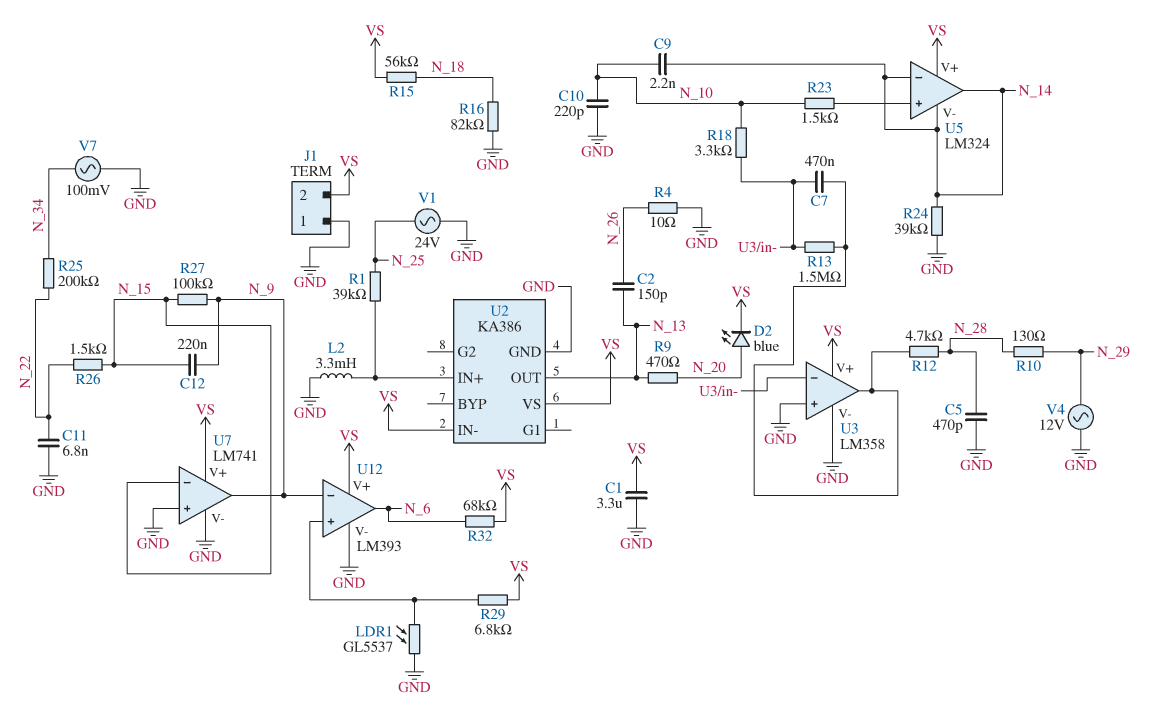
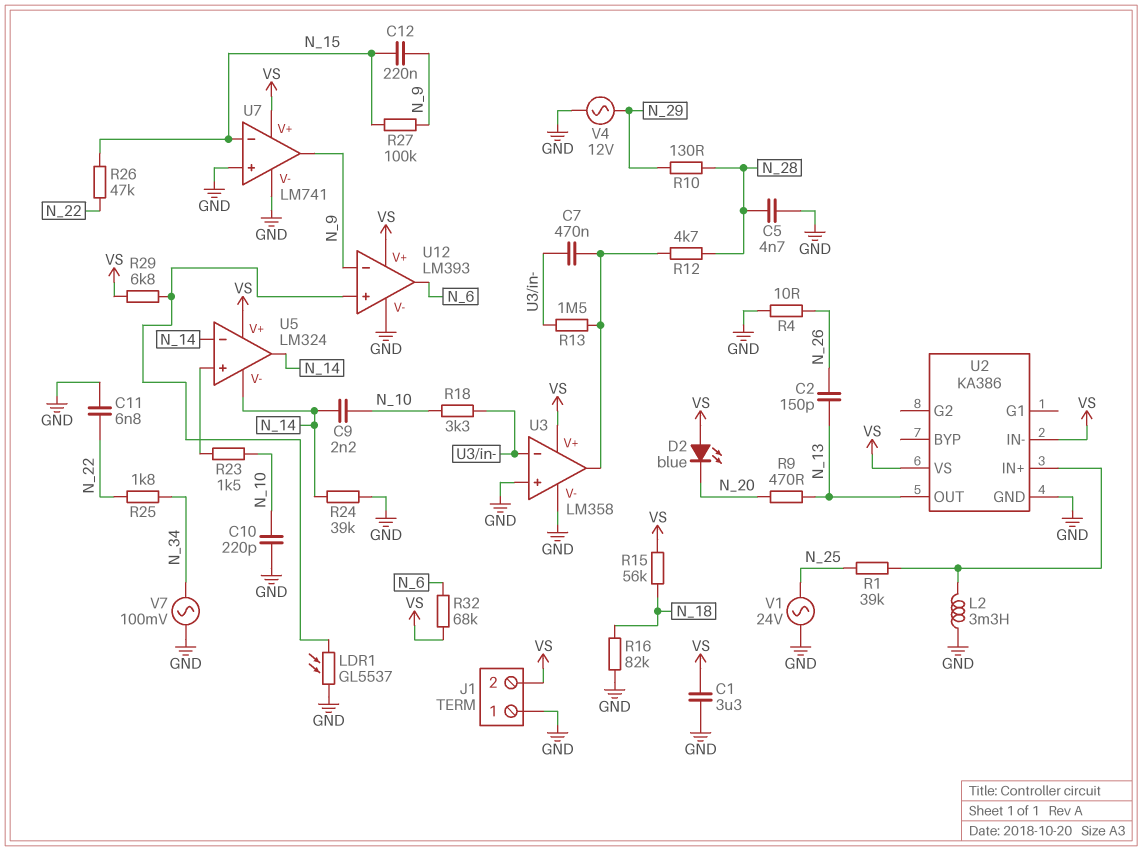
C5: 470pF (GND, N_28) -> 4.7nF (GND, N_28)
D2: LED blue (A N_20, K VS) -> LED blue (A VS, K N_20)
R25: 200k (N_22, N_34) -> 1.8k (N_22, N_34)
R26: 1.5k (N_15, N_22) -> 47k (N_15, N_22)

